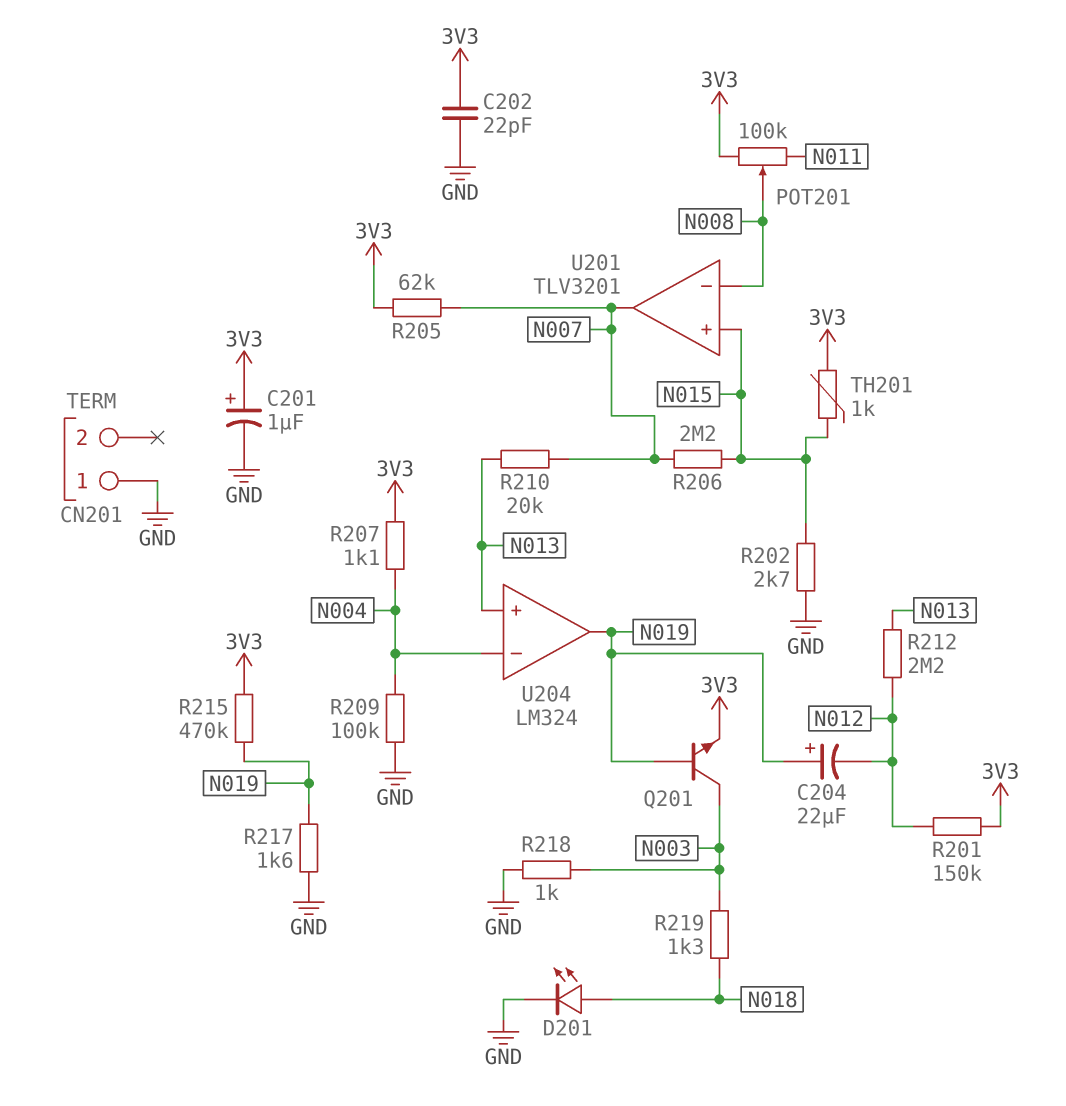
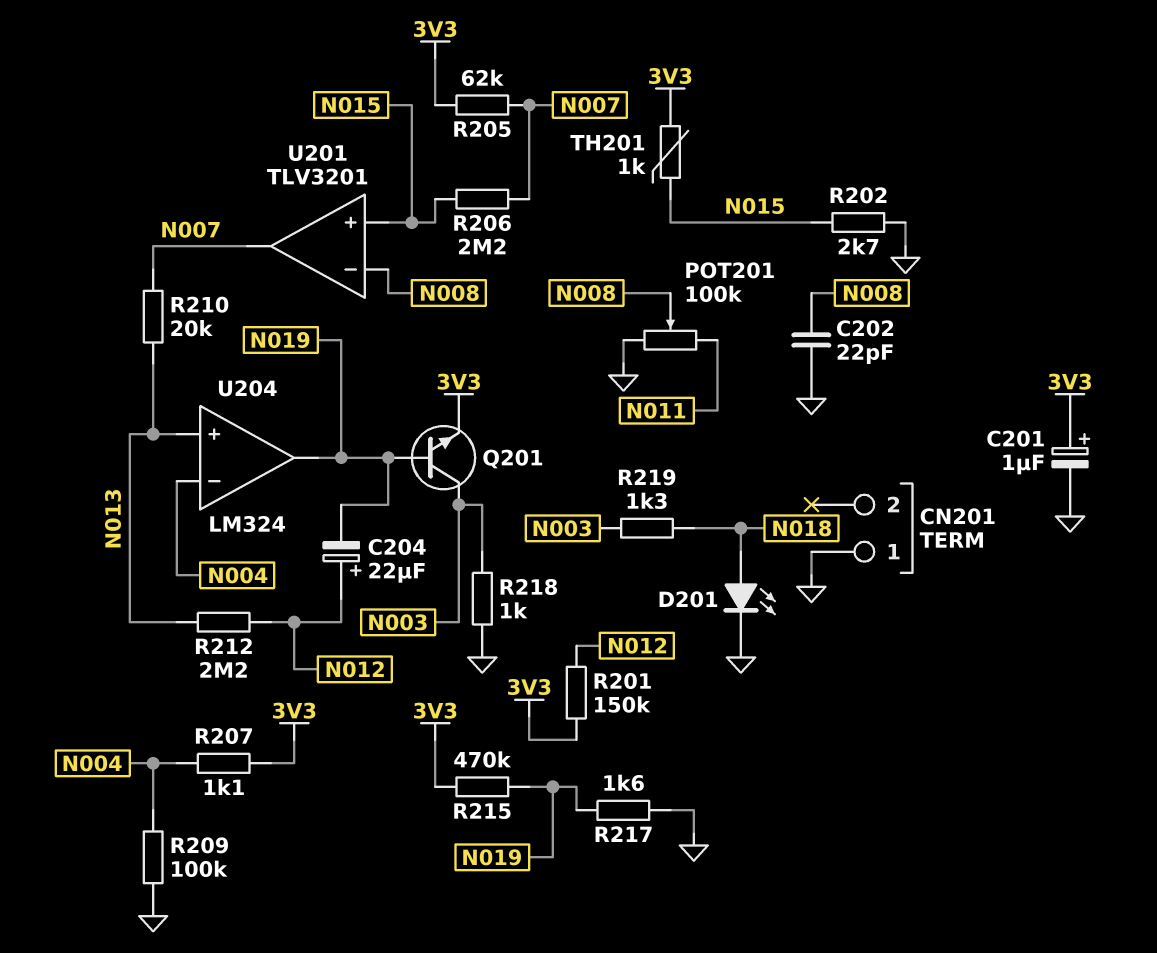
C202: 22pF (3V3, GND) -> 22pF (GND, N008)
C204: 22uF (plus N019, minus N012) -> 22uF (plus N012, minus N019)
POT201: 100k (3V3, N011, wiper N008) -> 100k (GND, N011, wiper N008)

